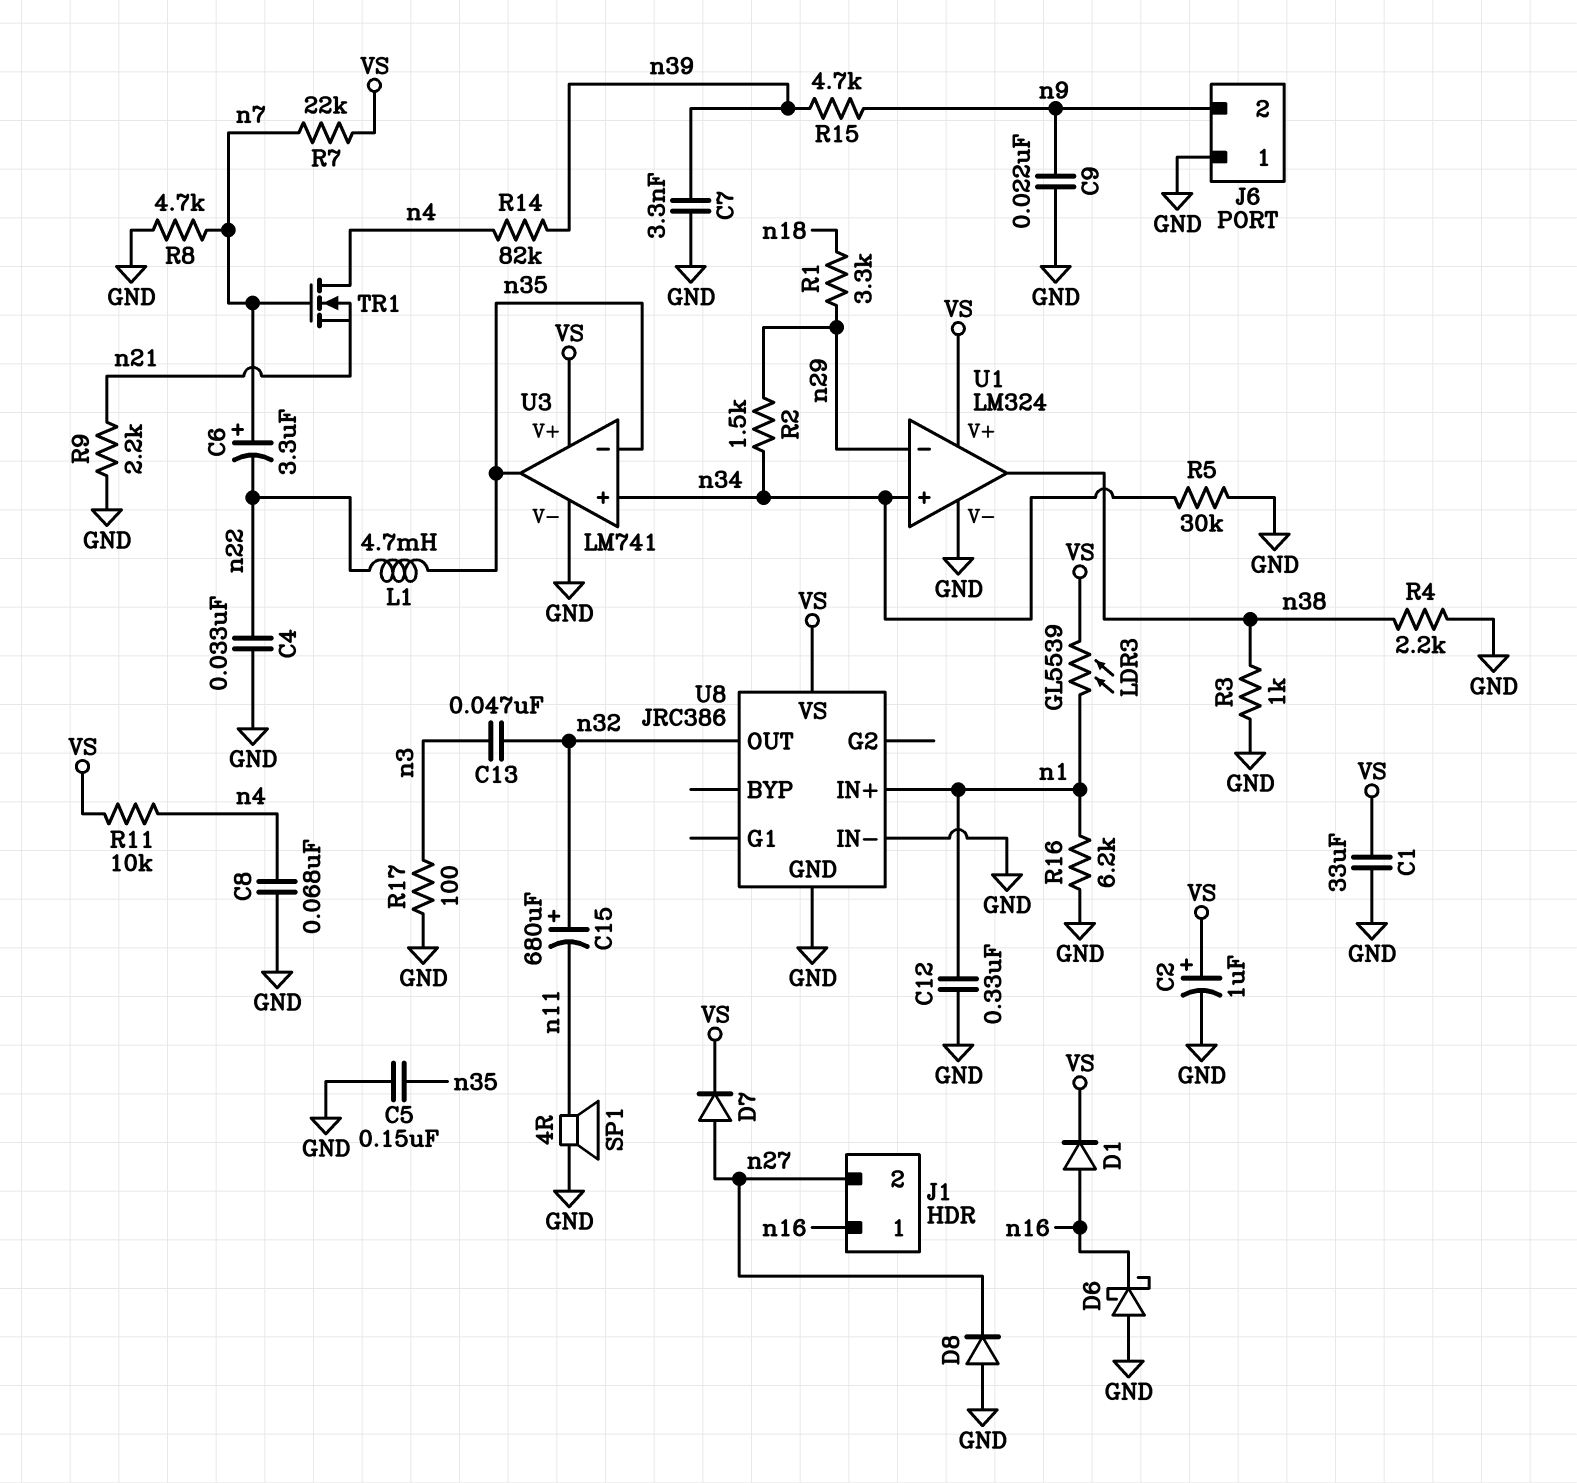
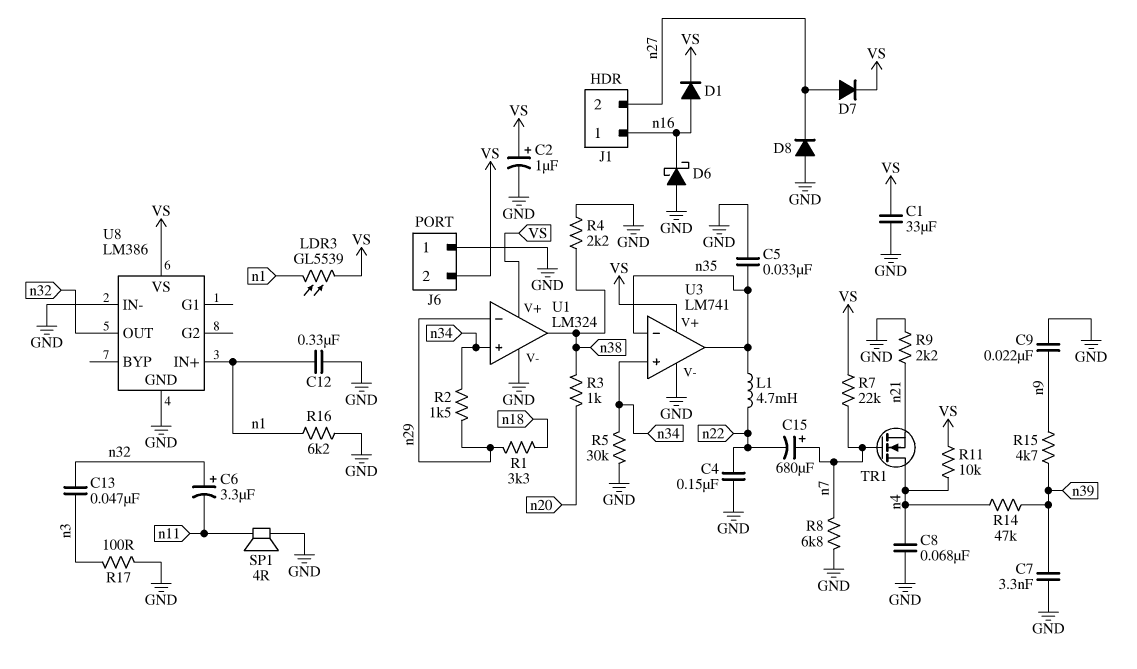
C4: 33nF (GND, n22) -> 150nF (GND, n22)
C5: 150nF (GND, n35) -> 33nF (GND, n35)
C6: 3.3uF (plus n7, minus n22) -> 3.3uF (plus n32, minus n11)
C15: 680uF (plus n32, minus n11) -> 680uF (plus n7, minus n22)
J6 pin 2: n9 -> VS
R3: 1k (GND, n38) -> 1k (n20, n38)
R8: 4.7k (GND, n7) -> 6.8k (GND, n7)
R14: 82k (n4, n39) -> 47k (n4, n39)
U8: JRC386 -> LM386

